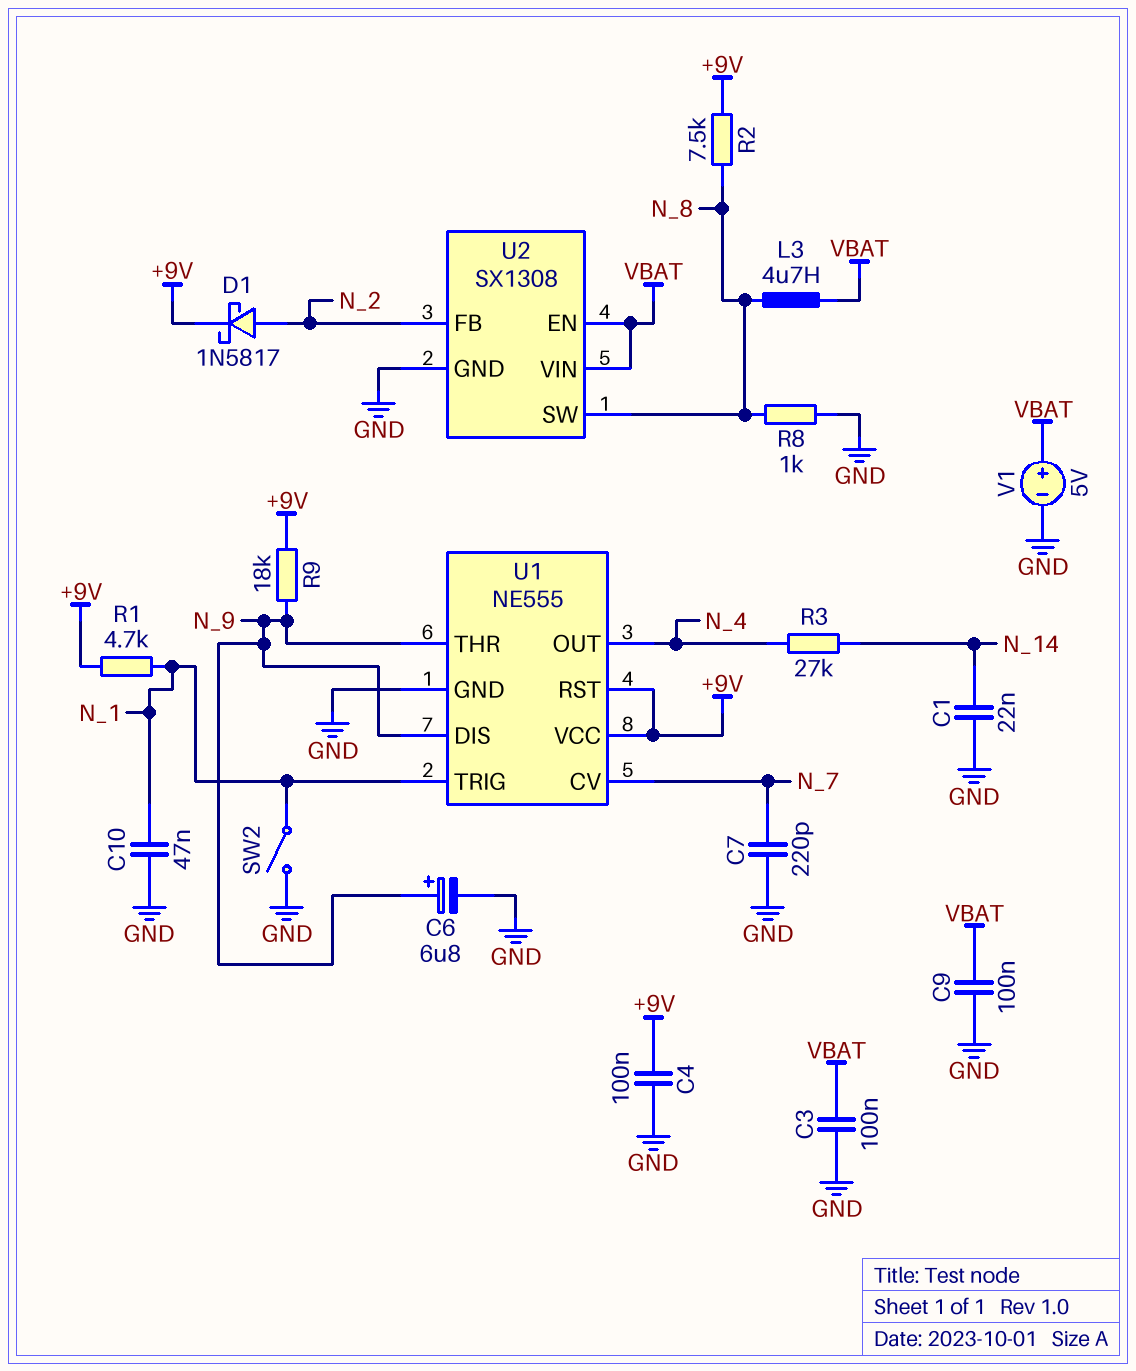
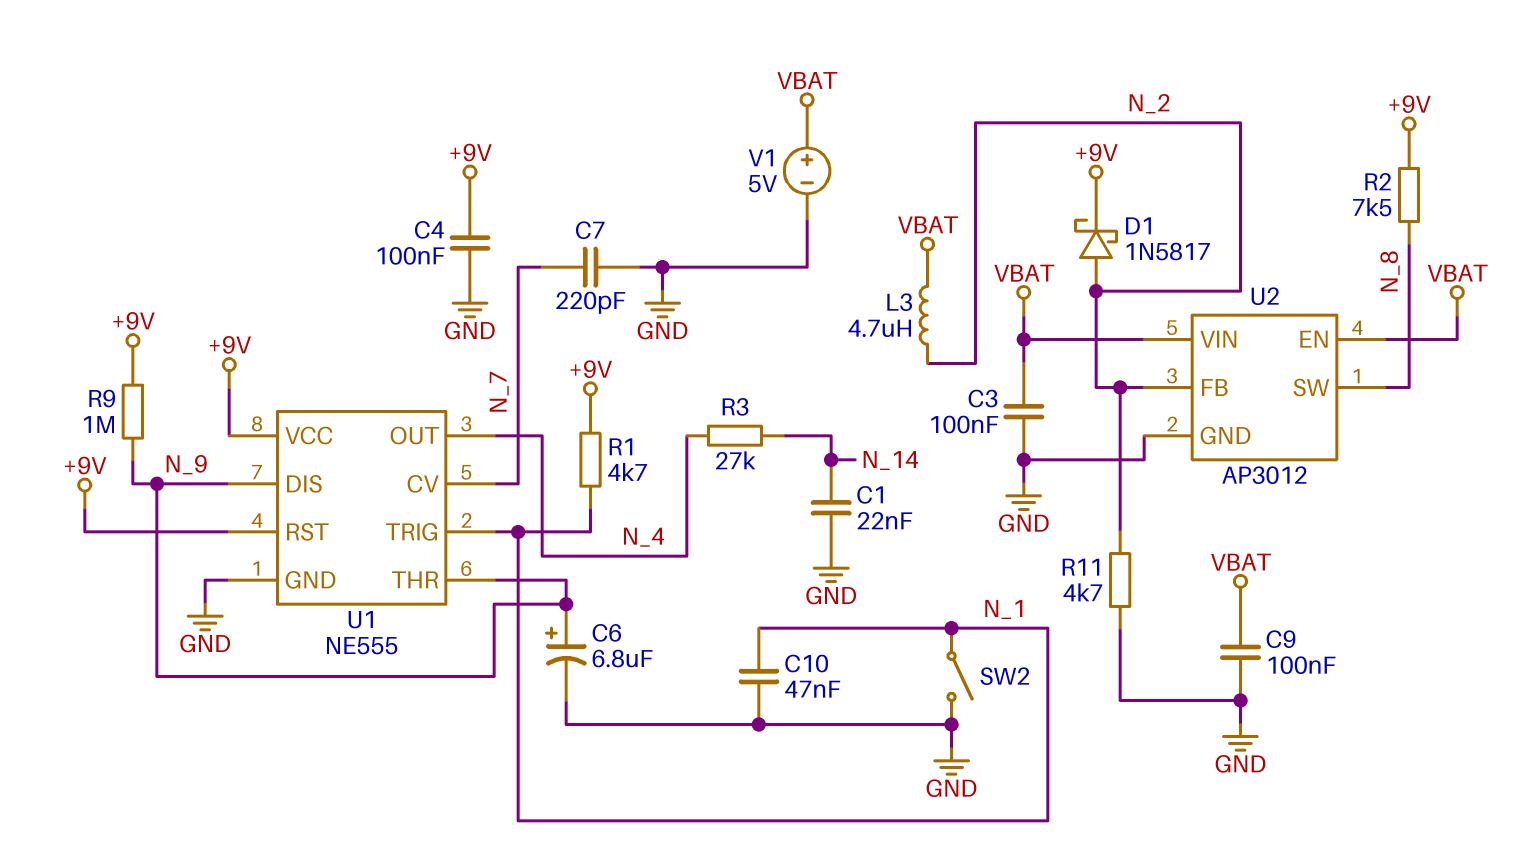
L3: 4.7uH (N_8, VBAT) -> 4.7uH (N_2, VBAT)
R8: 1k (GND, N_8) -> none
R9: 18k (+9V, N_9) -> 1M (+9V, N_9)
R11: none -> 4.7k (GND, N_2)
U2: SX1308 -> AP3012

